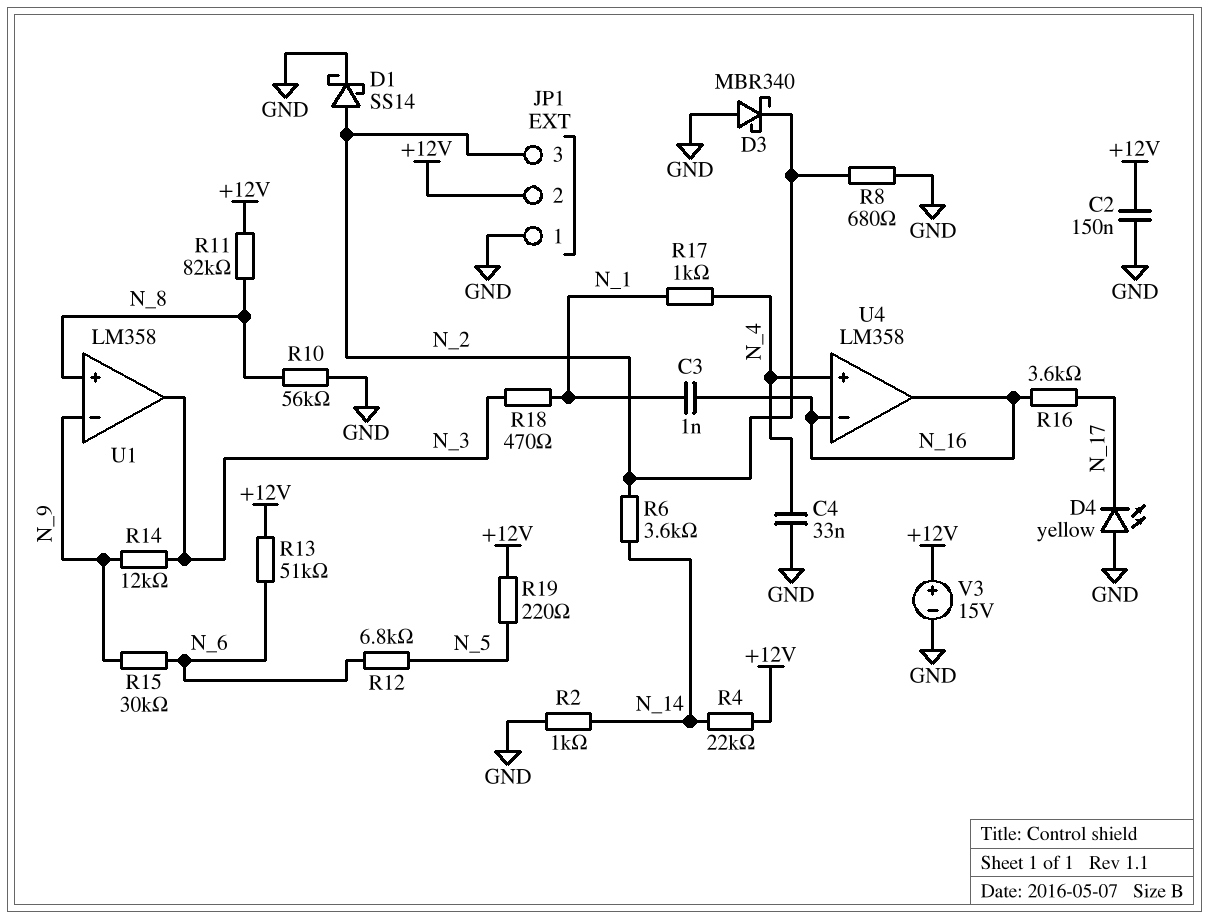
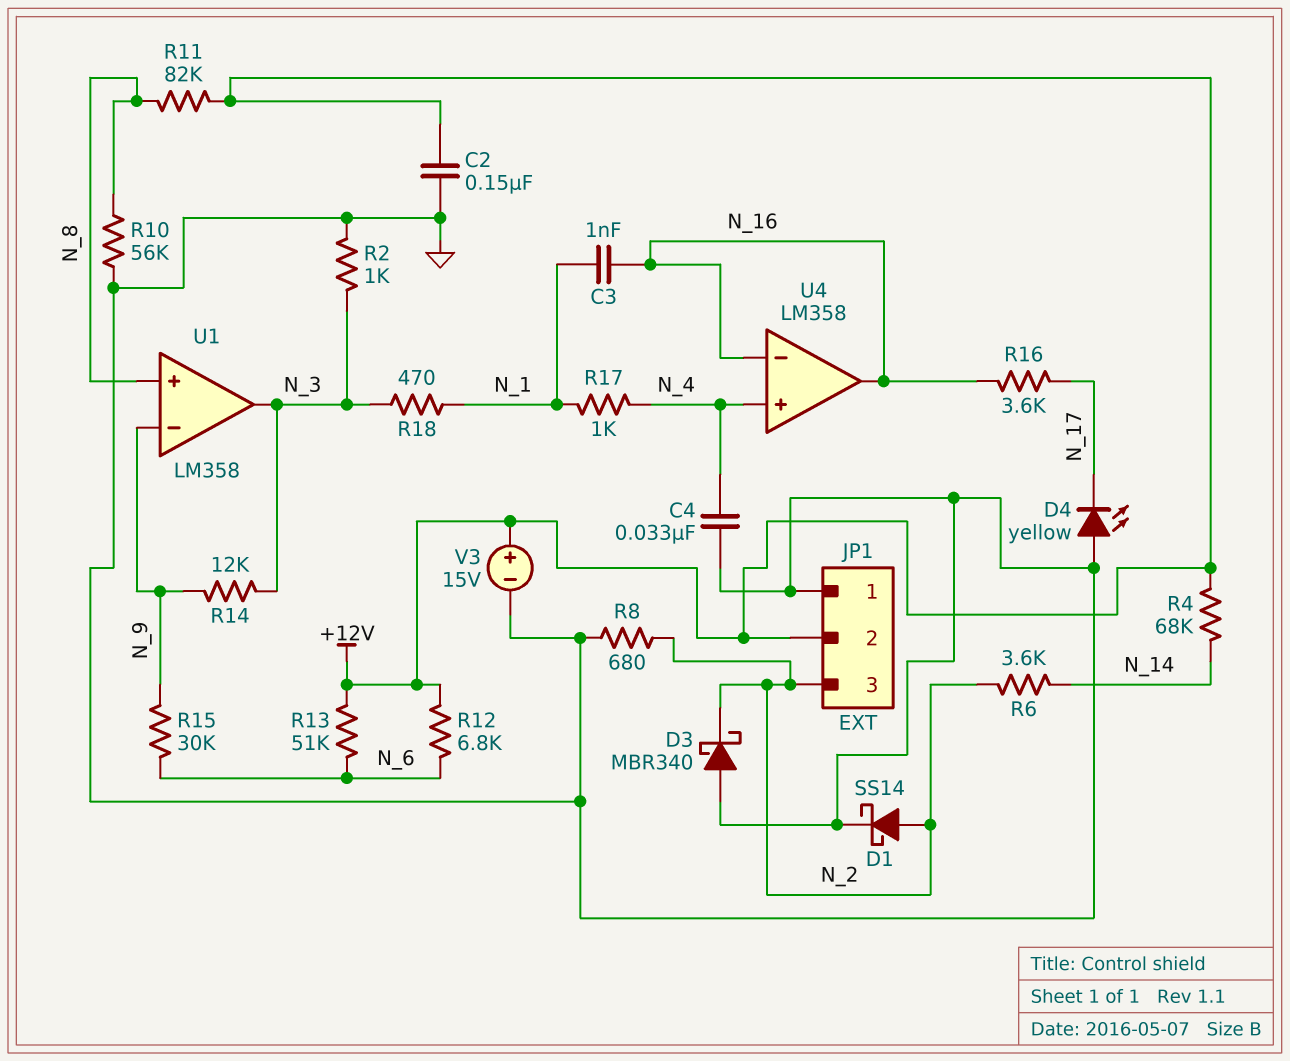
R2: 1k (GND, N_14) -> 1k (GND, N_3)
R4: 22k (+12V, N_14) -> 68k (+12V, N_14)
R12: 6.8k (N_5, N_6) -> 6.8k (+12V, N_6)
R19: 220 (+12V, N_5) -> none

